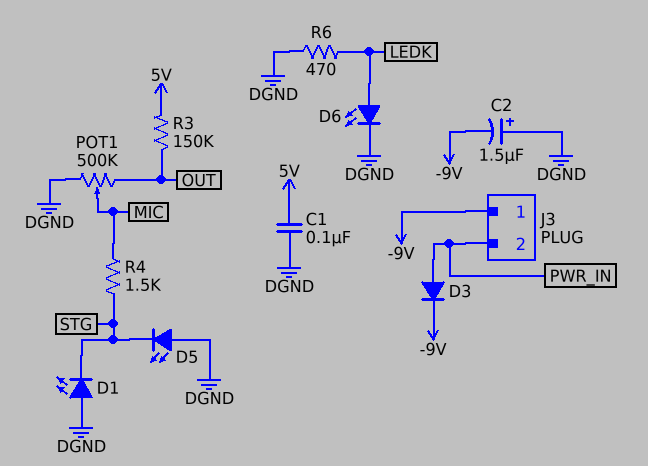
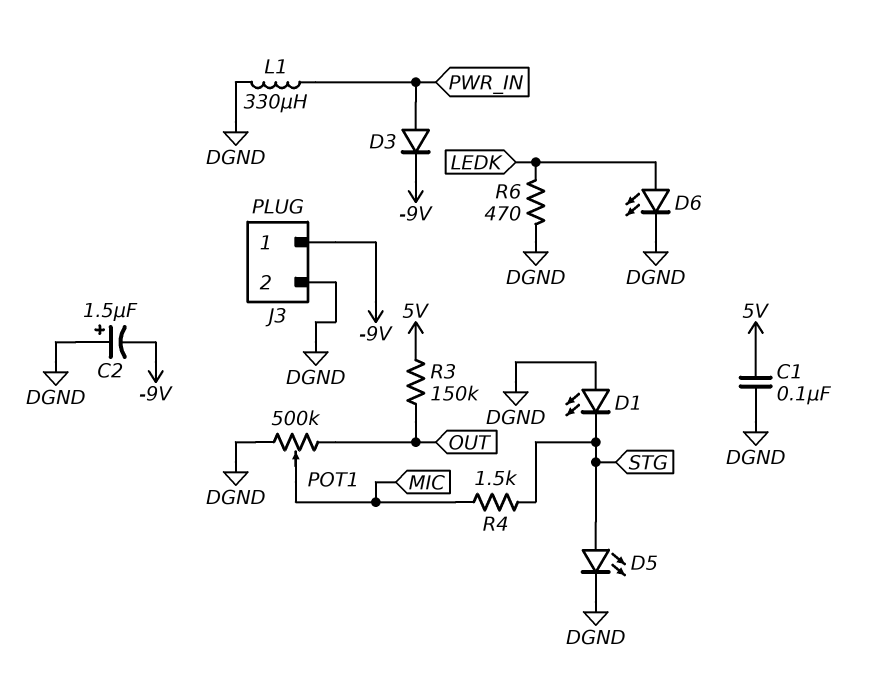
D5: LED (A DGND, K STG) -> LED (A STG, K DGND)
J3 pin 2: PWR_IN -> DGND
L1: none -> 330uH (DGND, PWR_IN)

